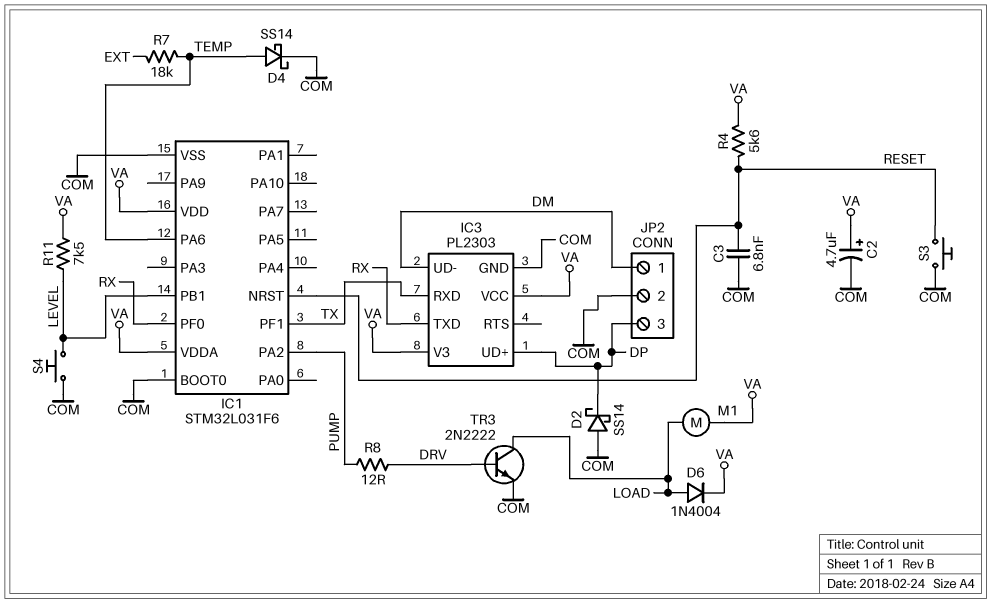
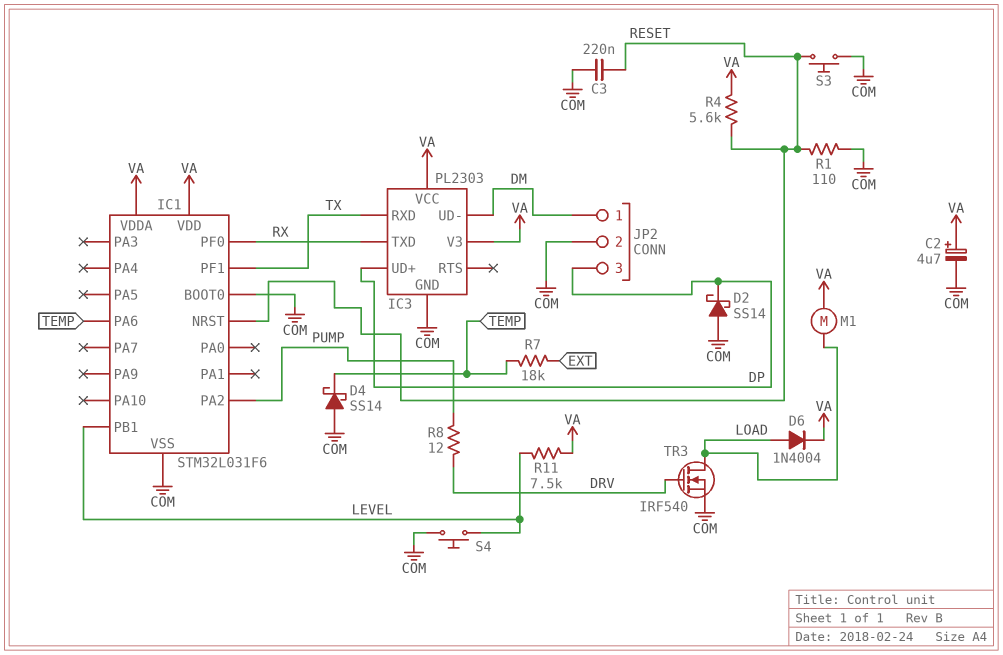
C3: 6.8nF (COM, RESET) -> 220nF (COM, RESET)
D4: schottky SS14 (A TEMP, K COM) -> schottky SS14 (A COM, K TEMP)
R1: none -> 110 (COM, RESET)
TR3: NPN 2N2222 (B DRV, C LOAD, E COM) -> NMOS IRF540 (G DRV, D LOAD, S COM)

